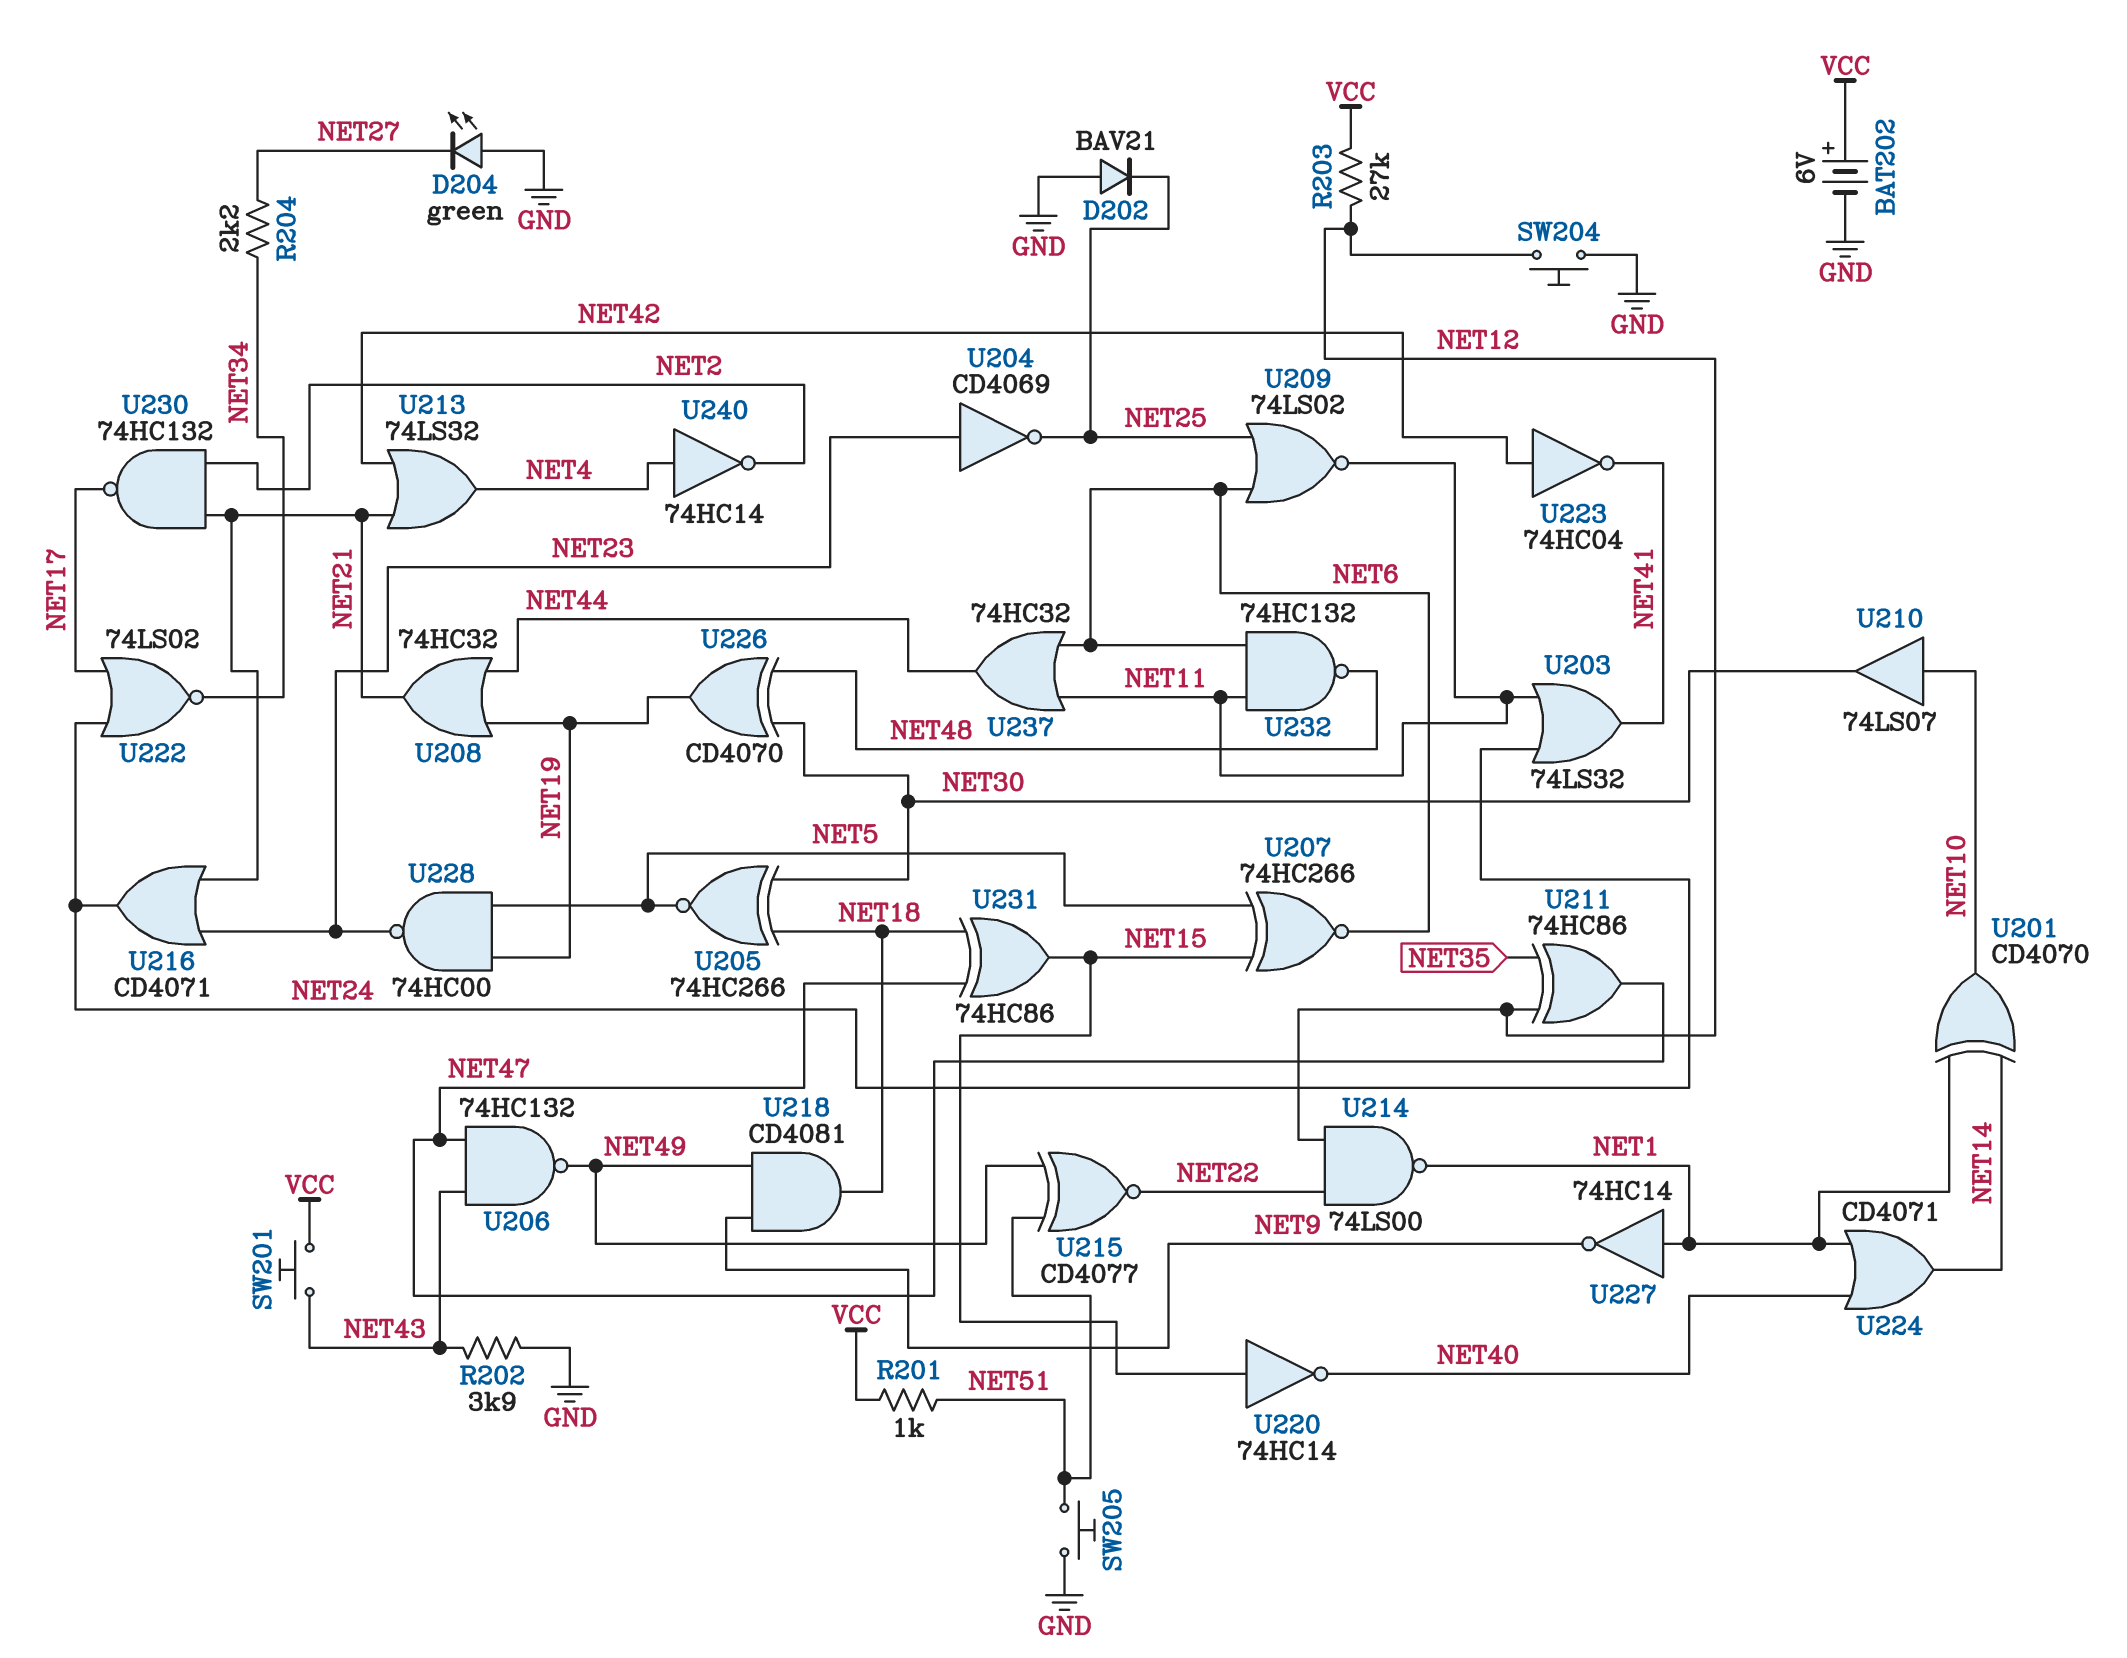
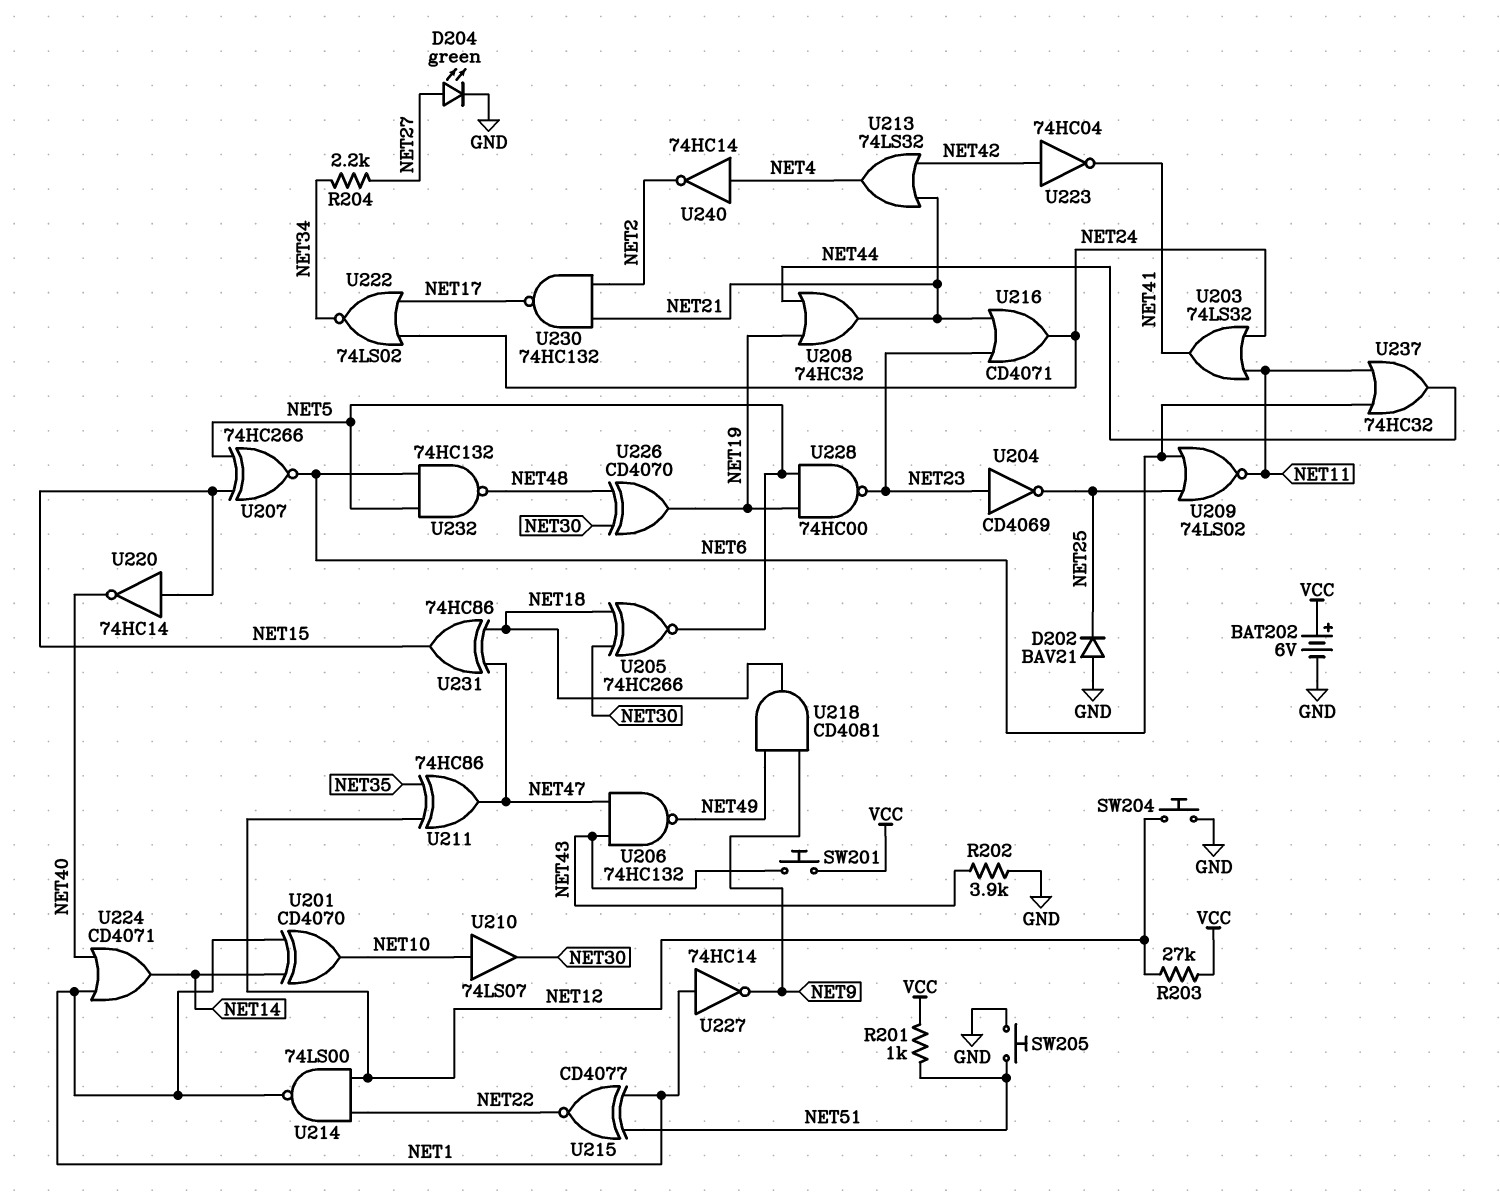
D204: LED green (A GND, K NET27) -> LED green (A NET27, K GND)
U215: XNOR CD4077 (in NET49, in NET51, out NET22) -> XNOR CD4077 (in NET1, in NET51, out NET22)
U232: NAND 74HC132 (in NET6, in NET11, out NET48) -> NAND 74HC132 (in NET5, in NET6, out NET48)

